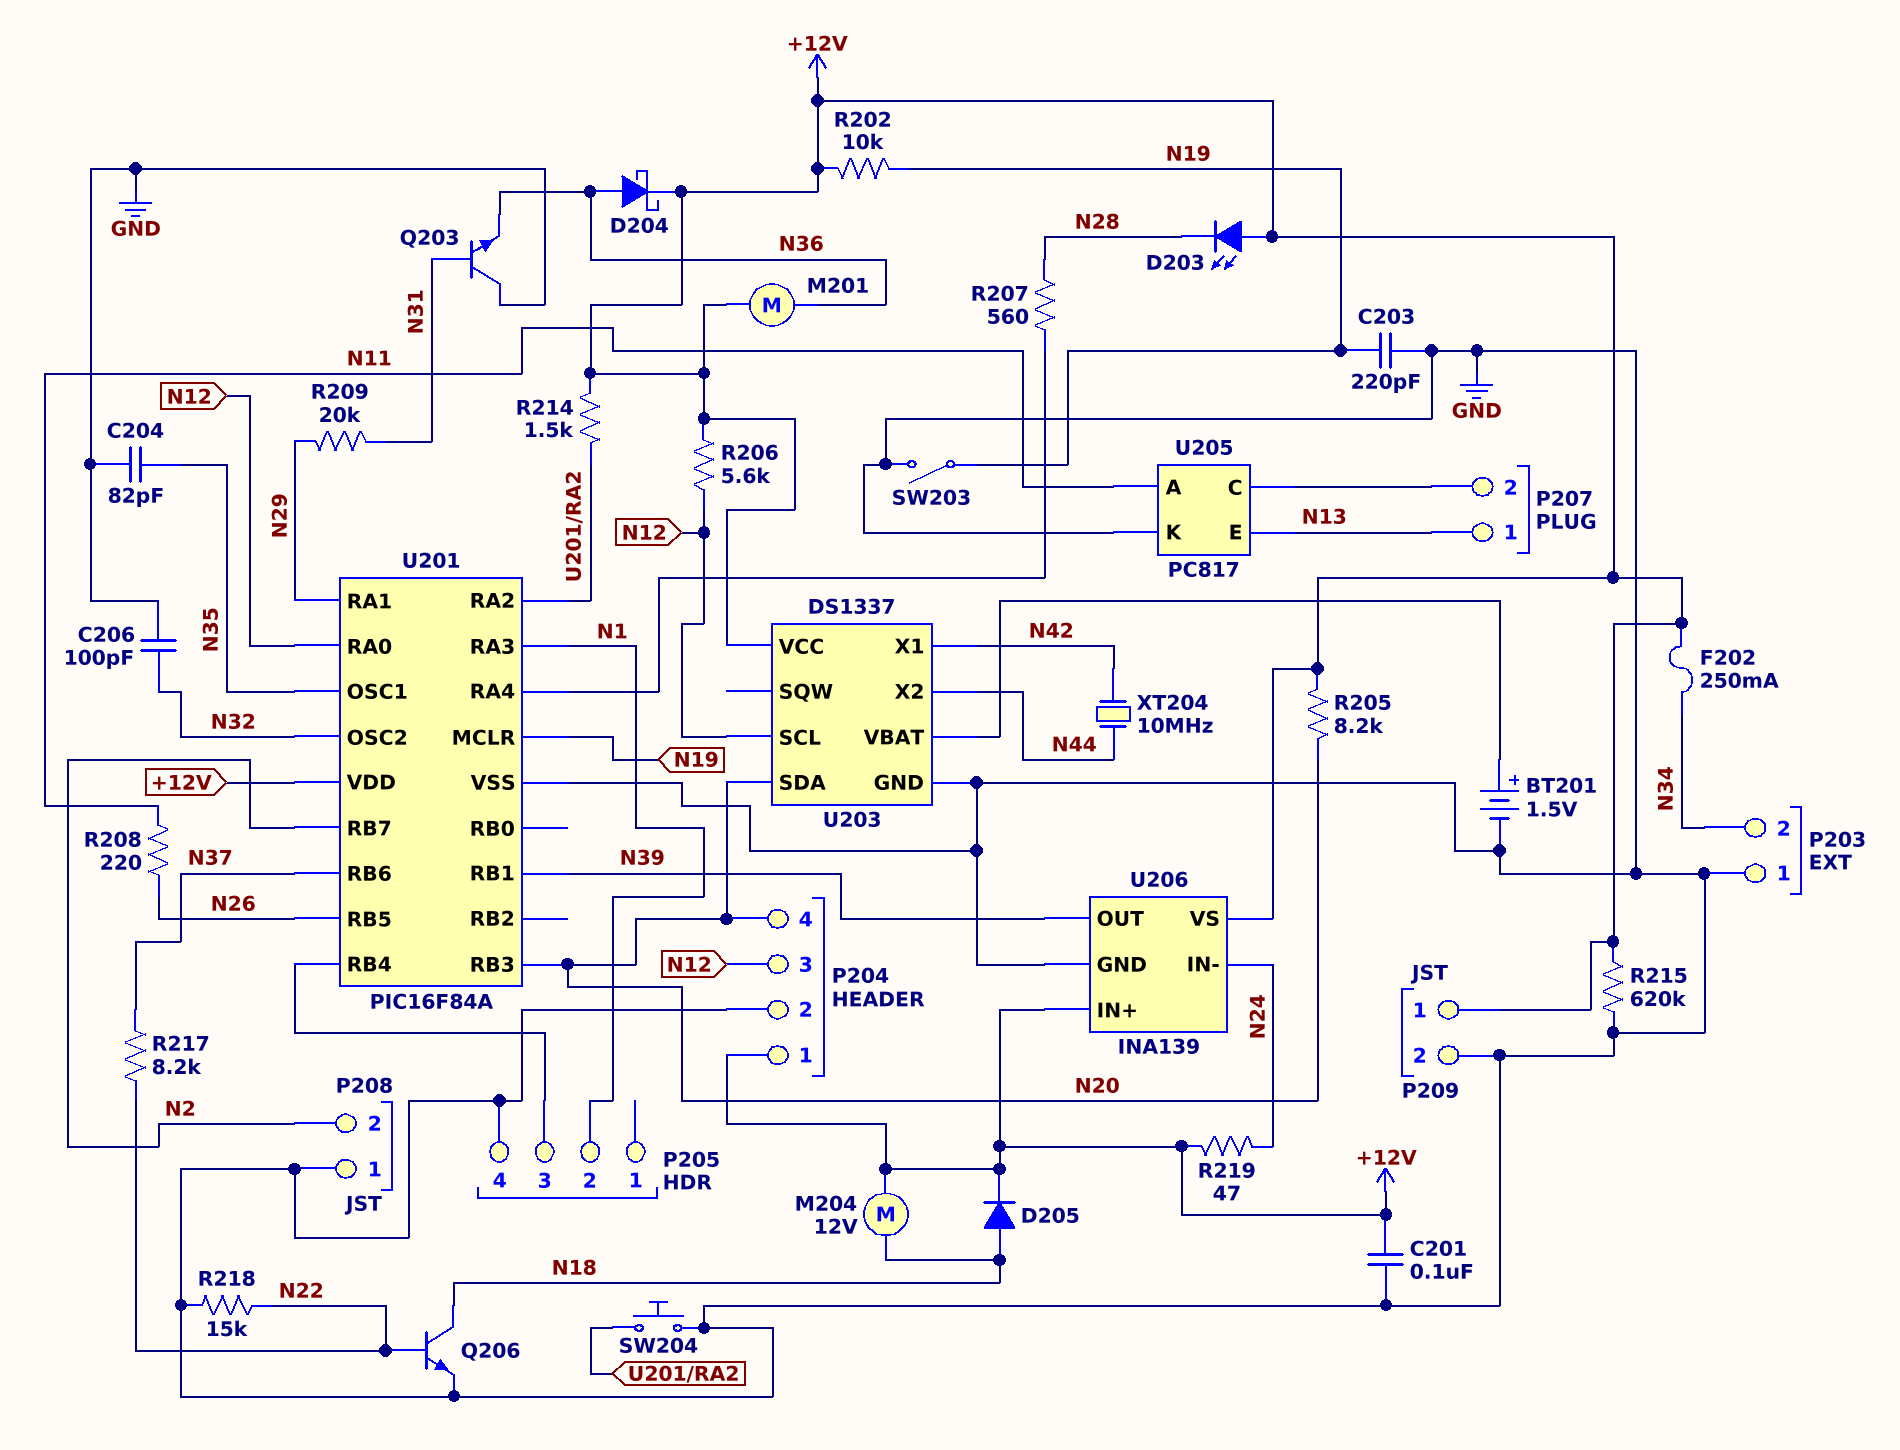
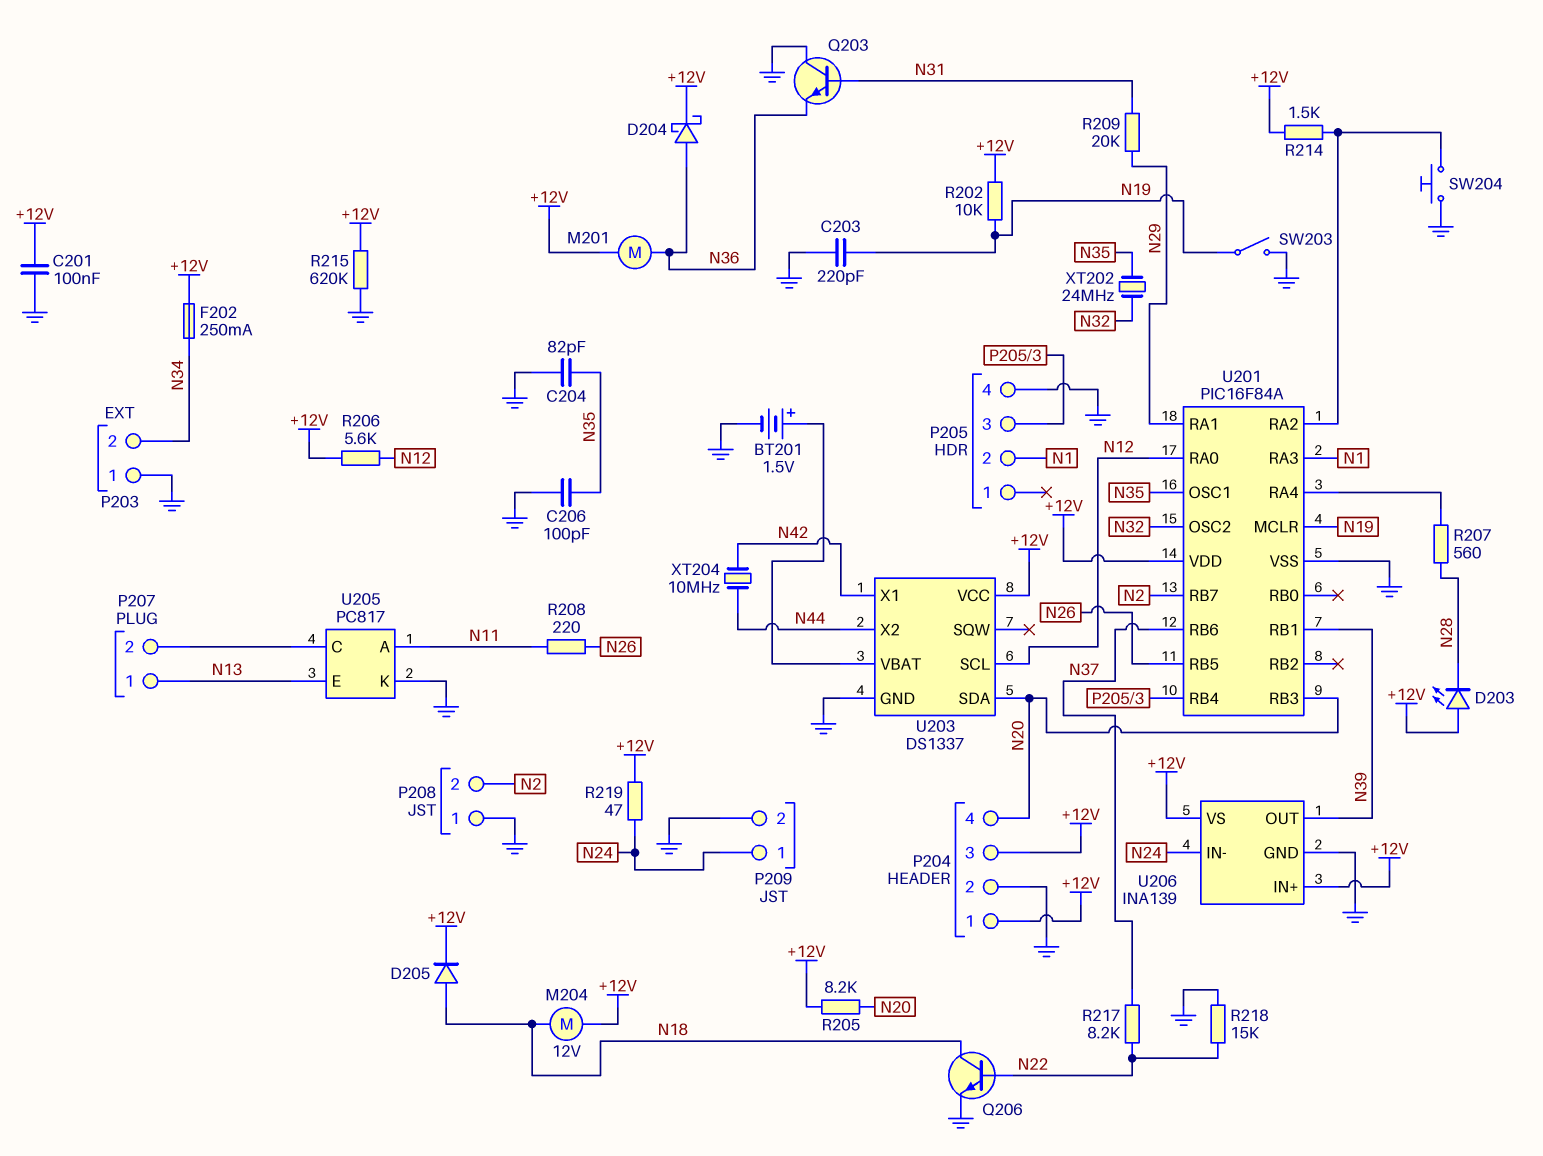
C206: 100pF (GND, N32) -> 100pF (GND, N35)
P204 pin 3: N12 -> +12V
P209 pin 1: +12V -> N24
XT202: none -> 24MHz (N32, N35)

